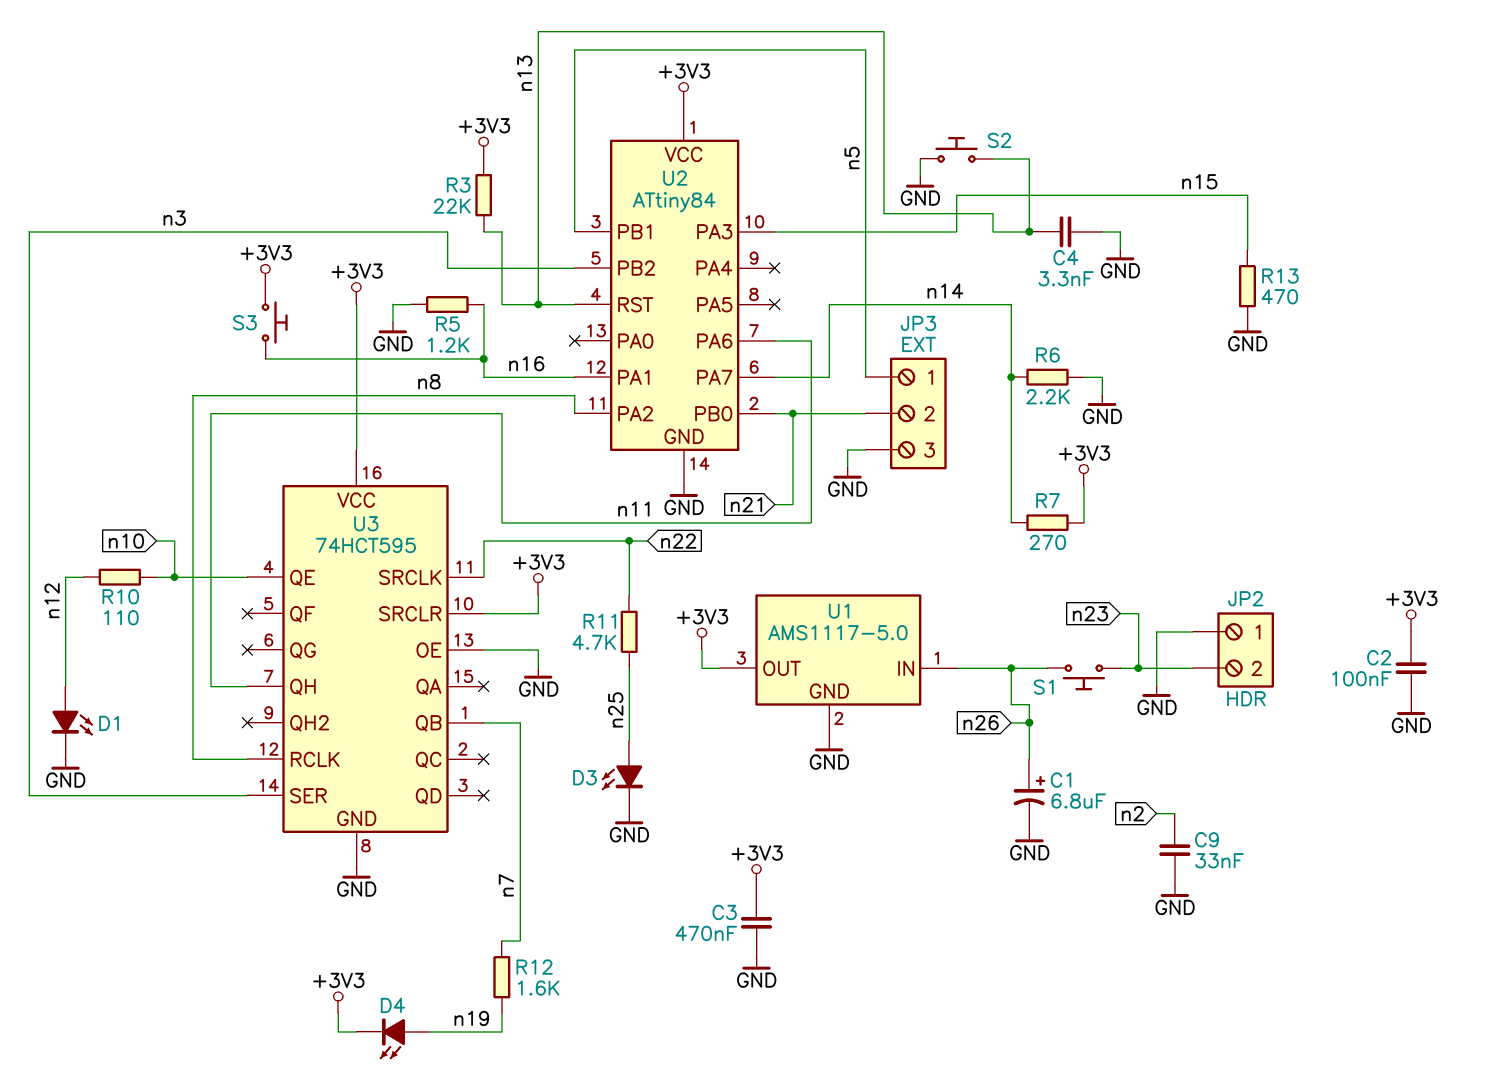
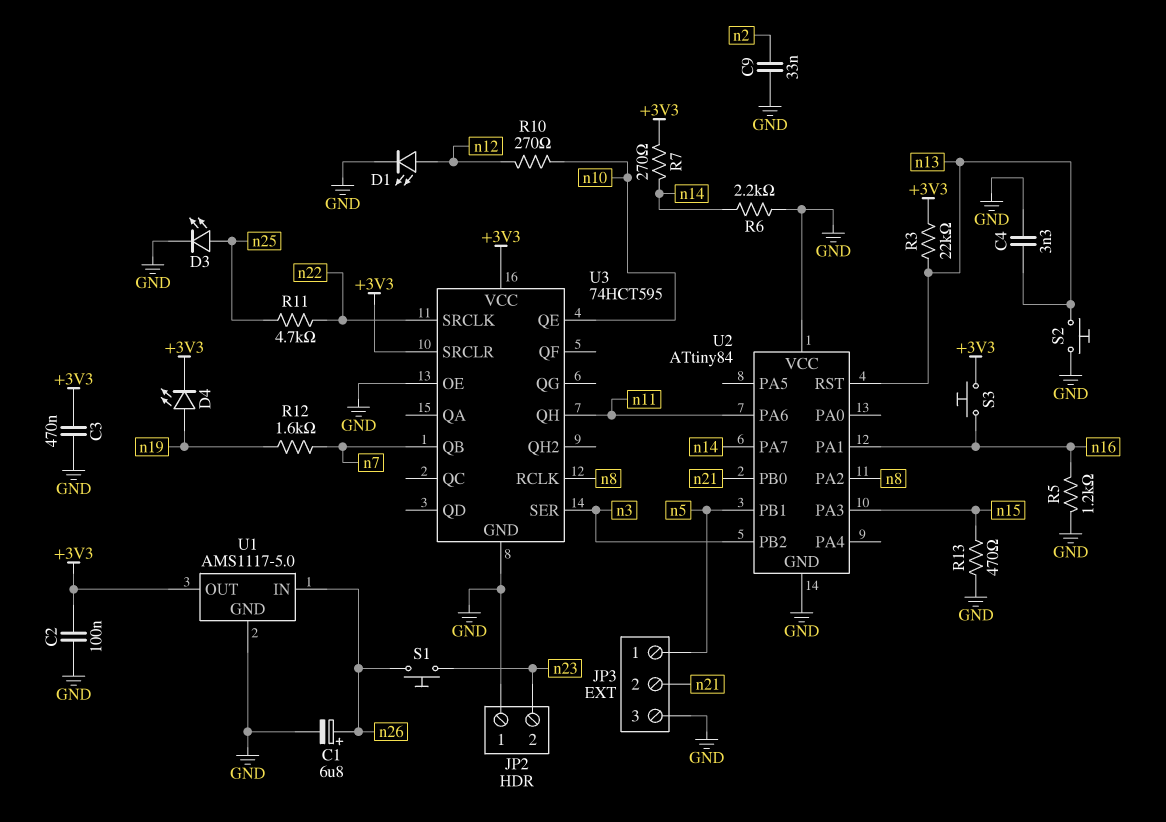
R10: 110 (n10, n12) -> 270 (n10, n12)
U2 pin VCC: +3V3 -> GND

